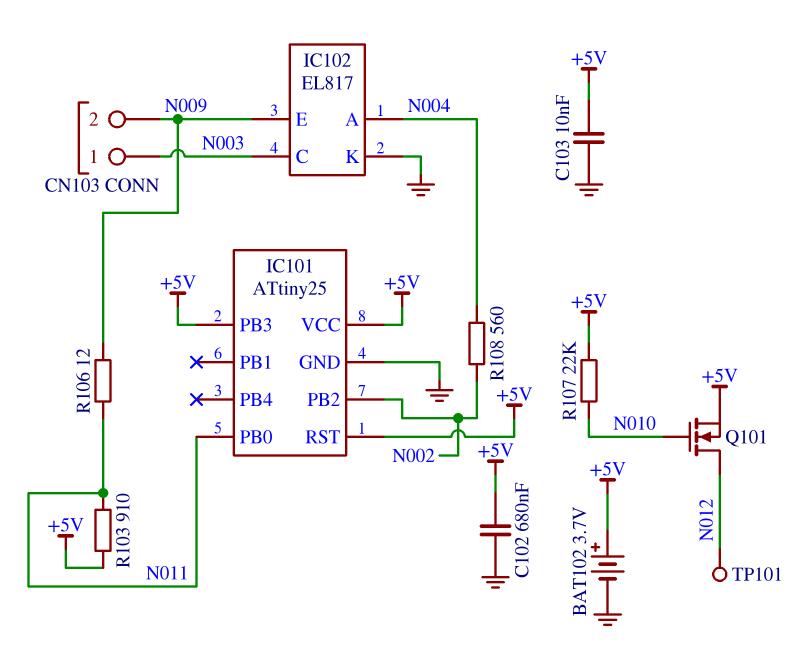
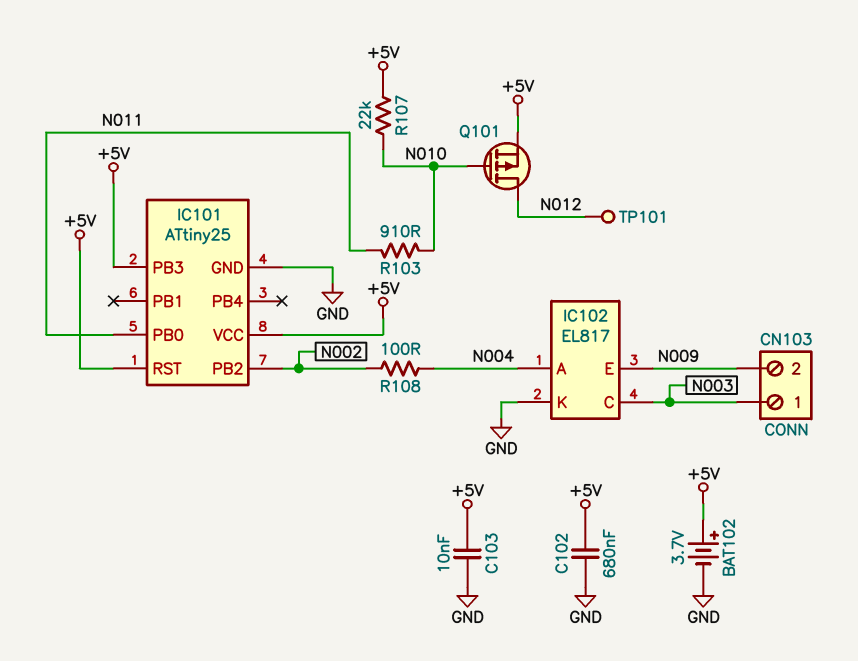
Q101: NMOS (G N010, D N012, S +5V) -> PMOS (G N010, D N012, S +5V)
R103: 910 (+5V, N011) -> 910 (N010, N011)
R106: 12 (N009, N011) -> none
R108: 560 (N002, N004) -> 100 (N002, N004)

